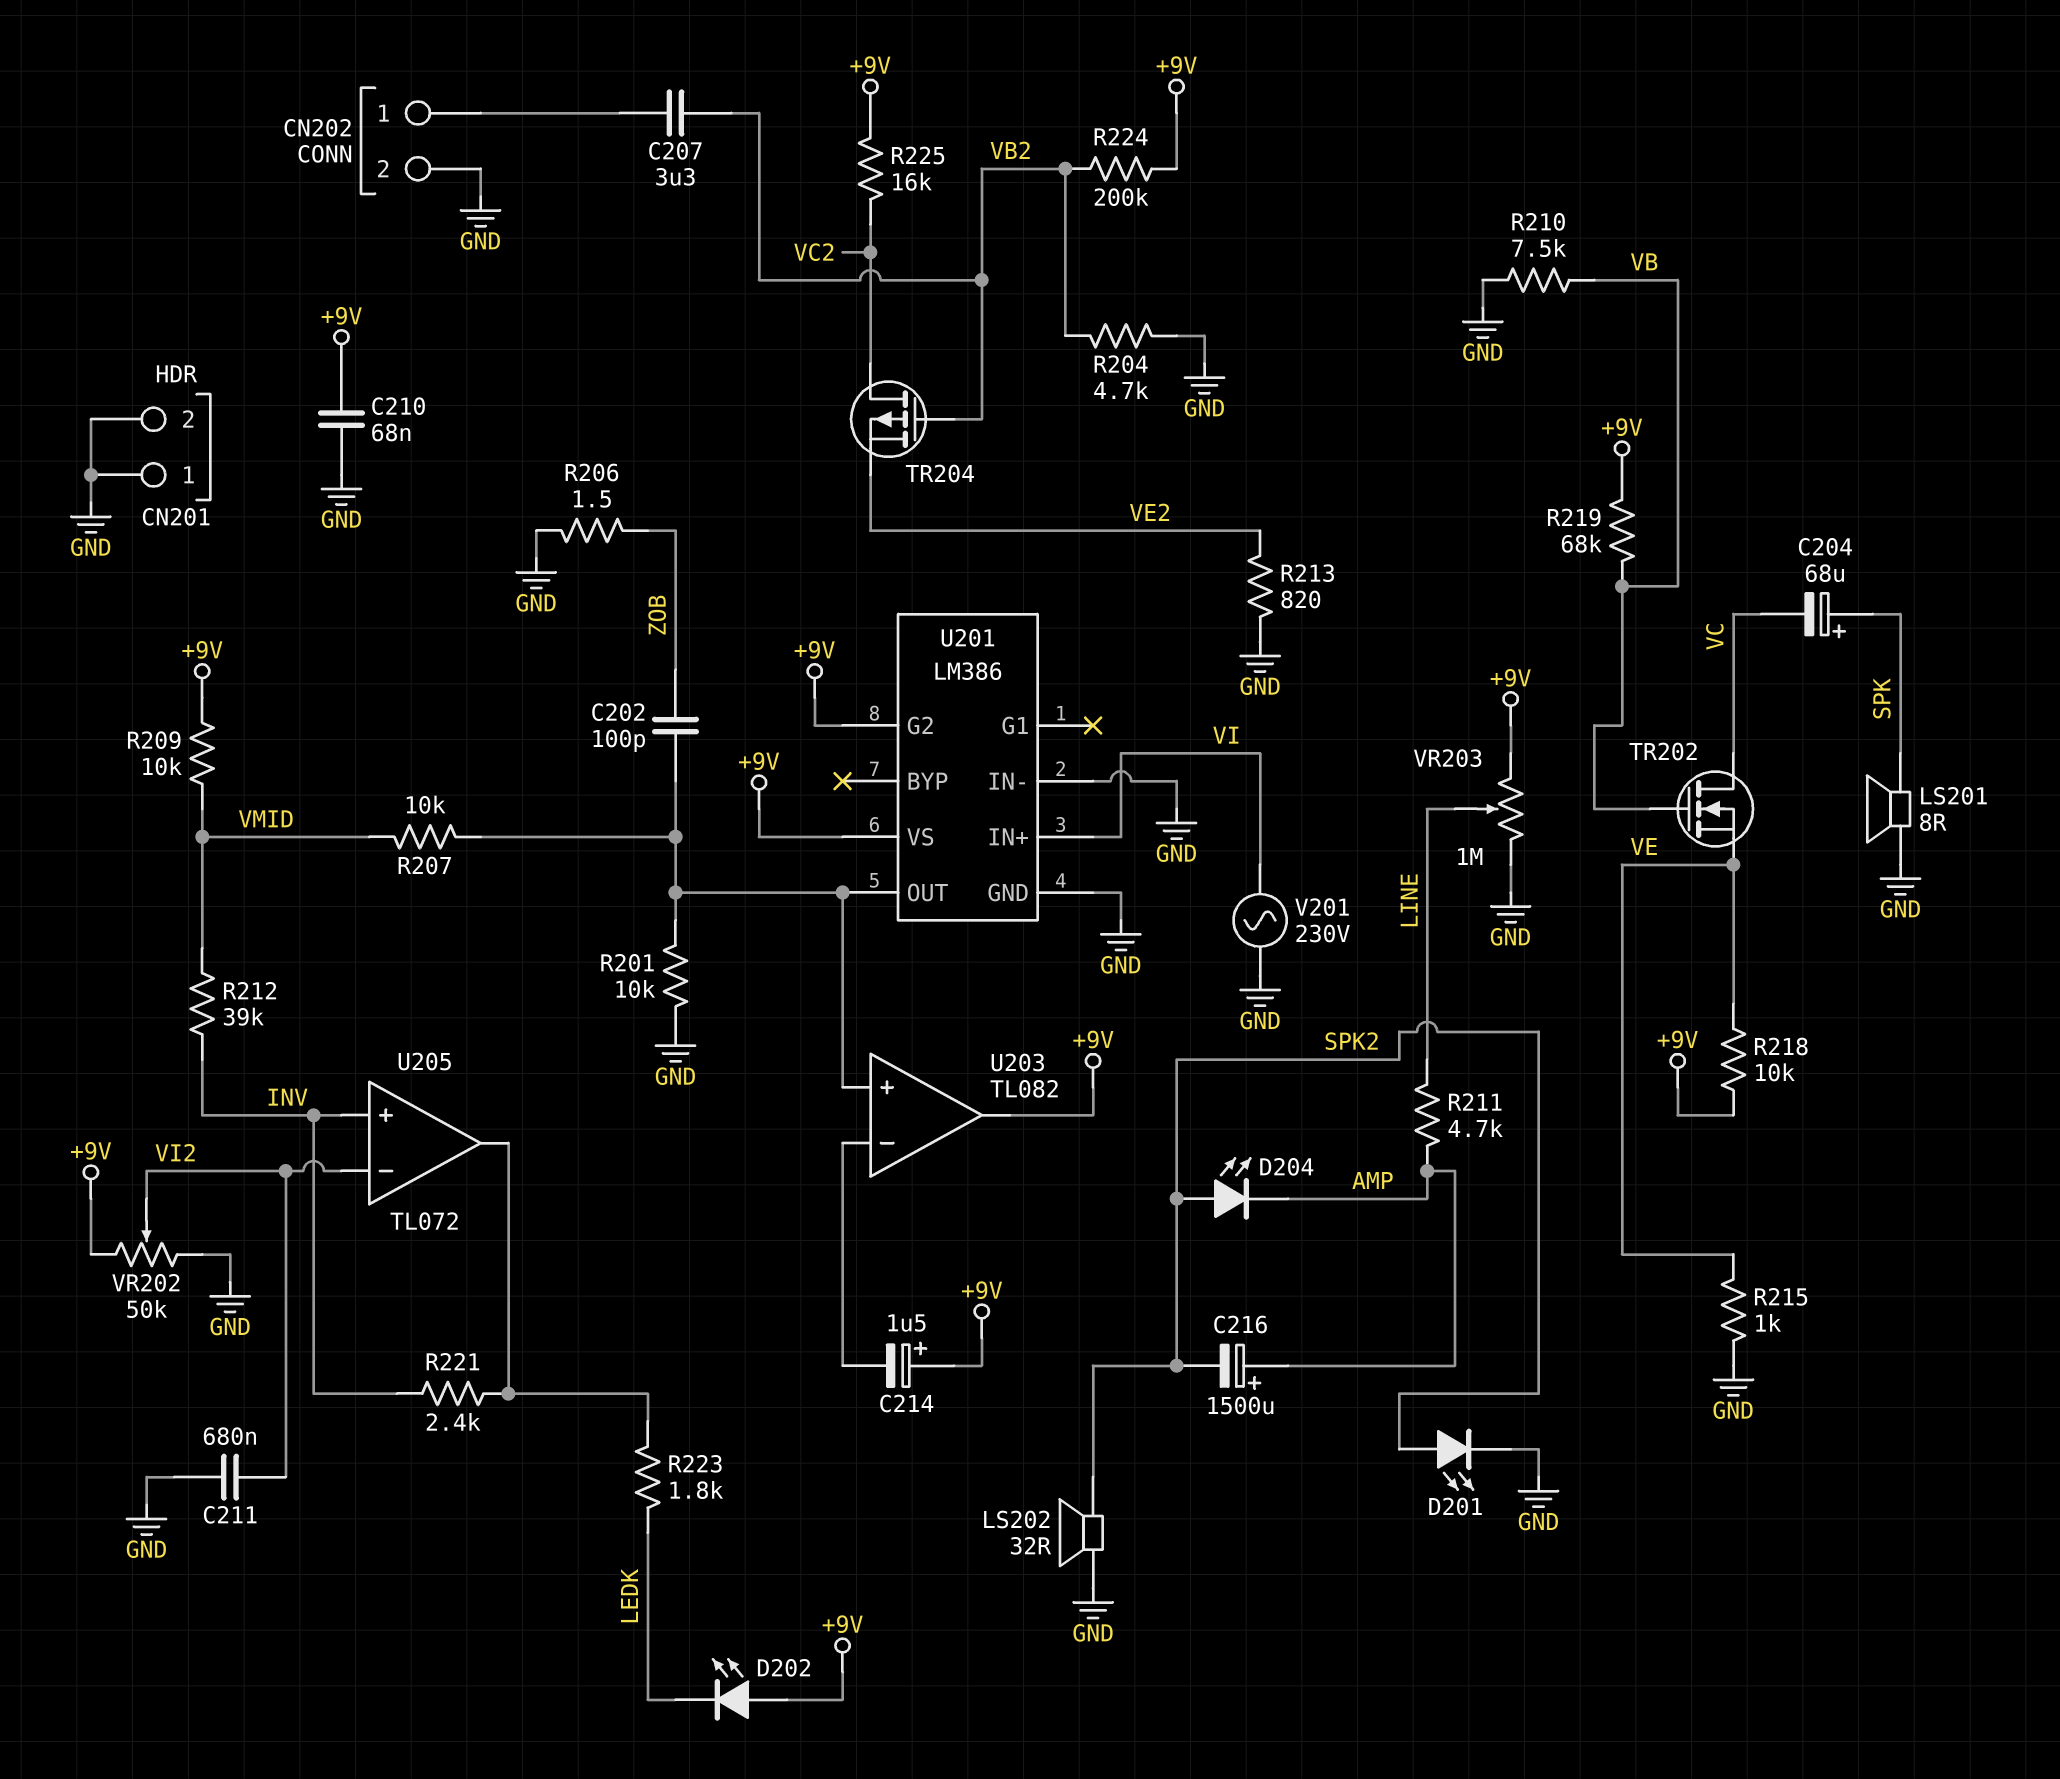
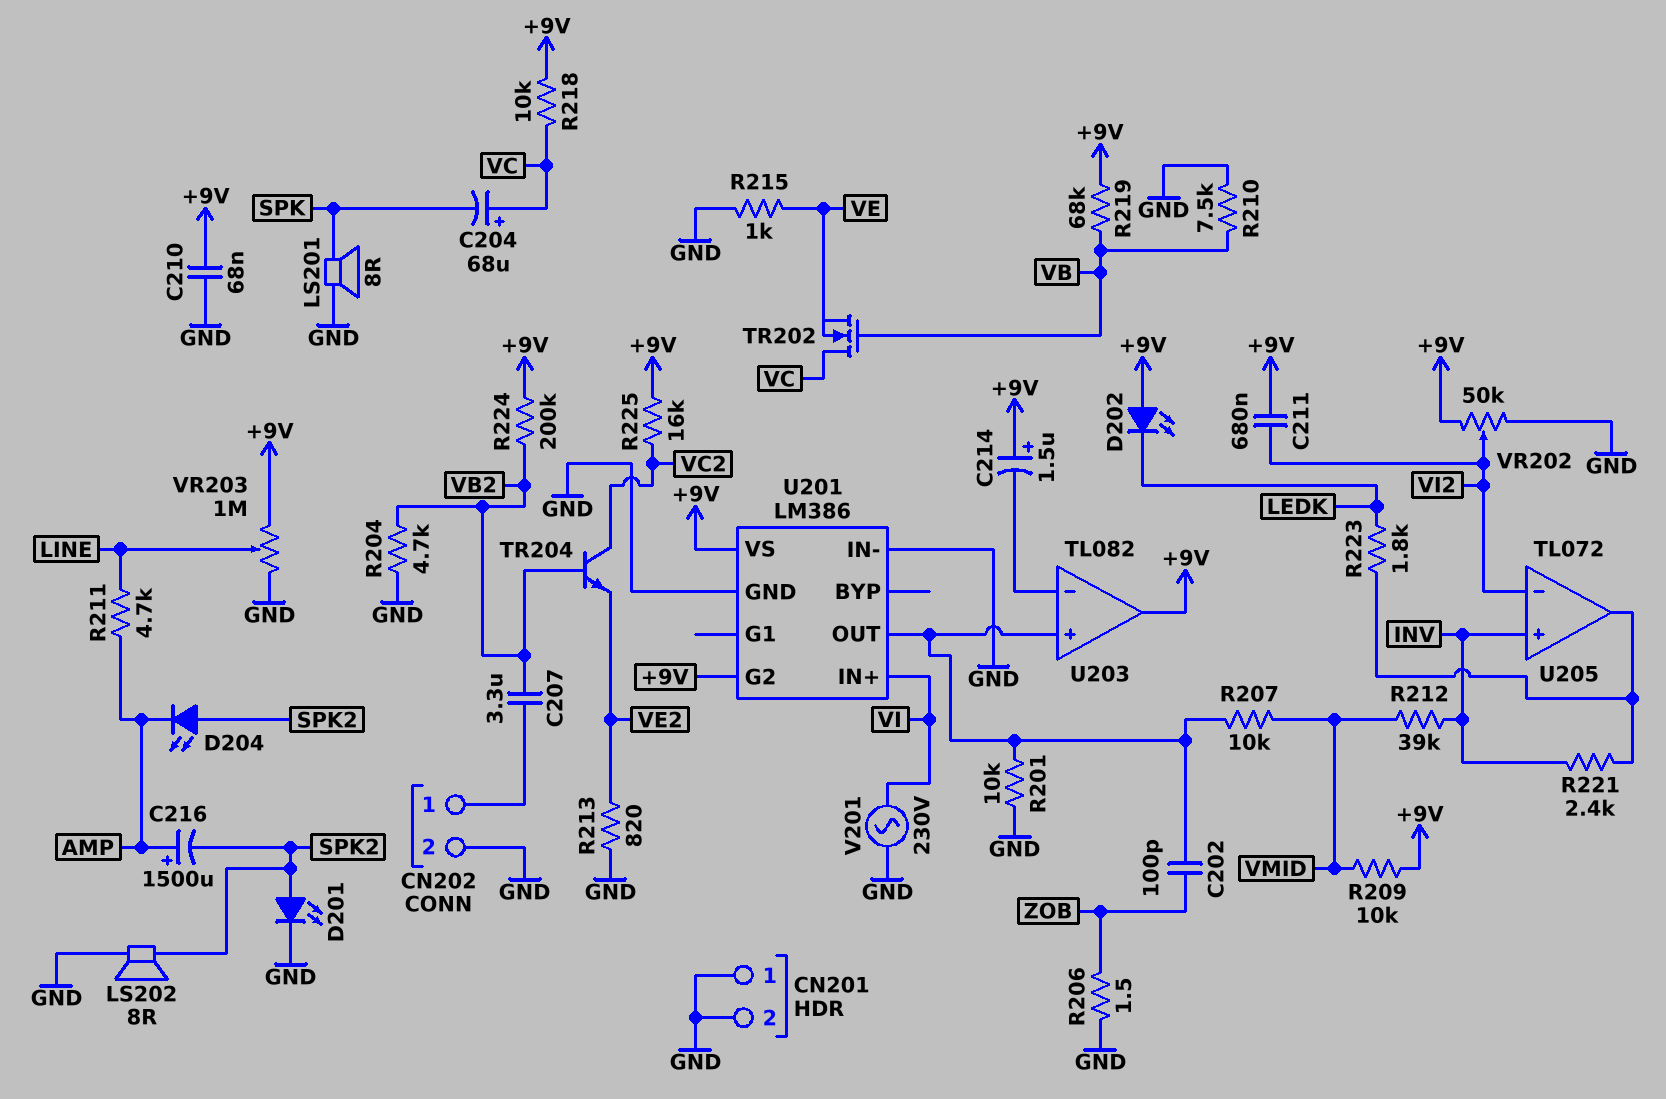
C204: 68uF (plus SPK, minus VC) -> 68uF (plus VC, minus SPK)
C211: 680nF (GND, VI2) -> 680nF (+9V, VI2)
LS202: speaker 32R (GND, SPK2) -> speaker 8R (GND, SPK2)
R218: 10k (+9V, VE) -> 10k (+9V, VC)
TR204: PMOS (G VB2, D VC2, S VE2) -> NPN (B VB2, C VC2, E VE2)

